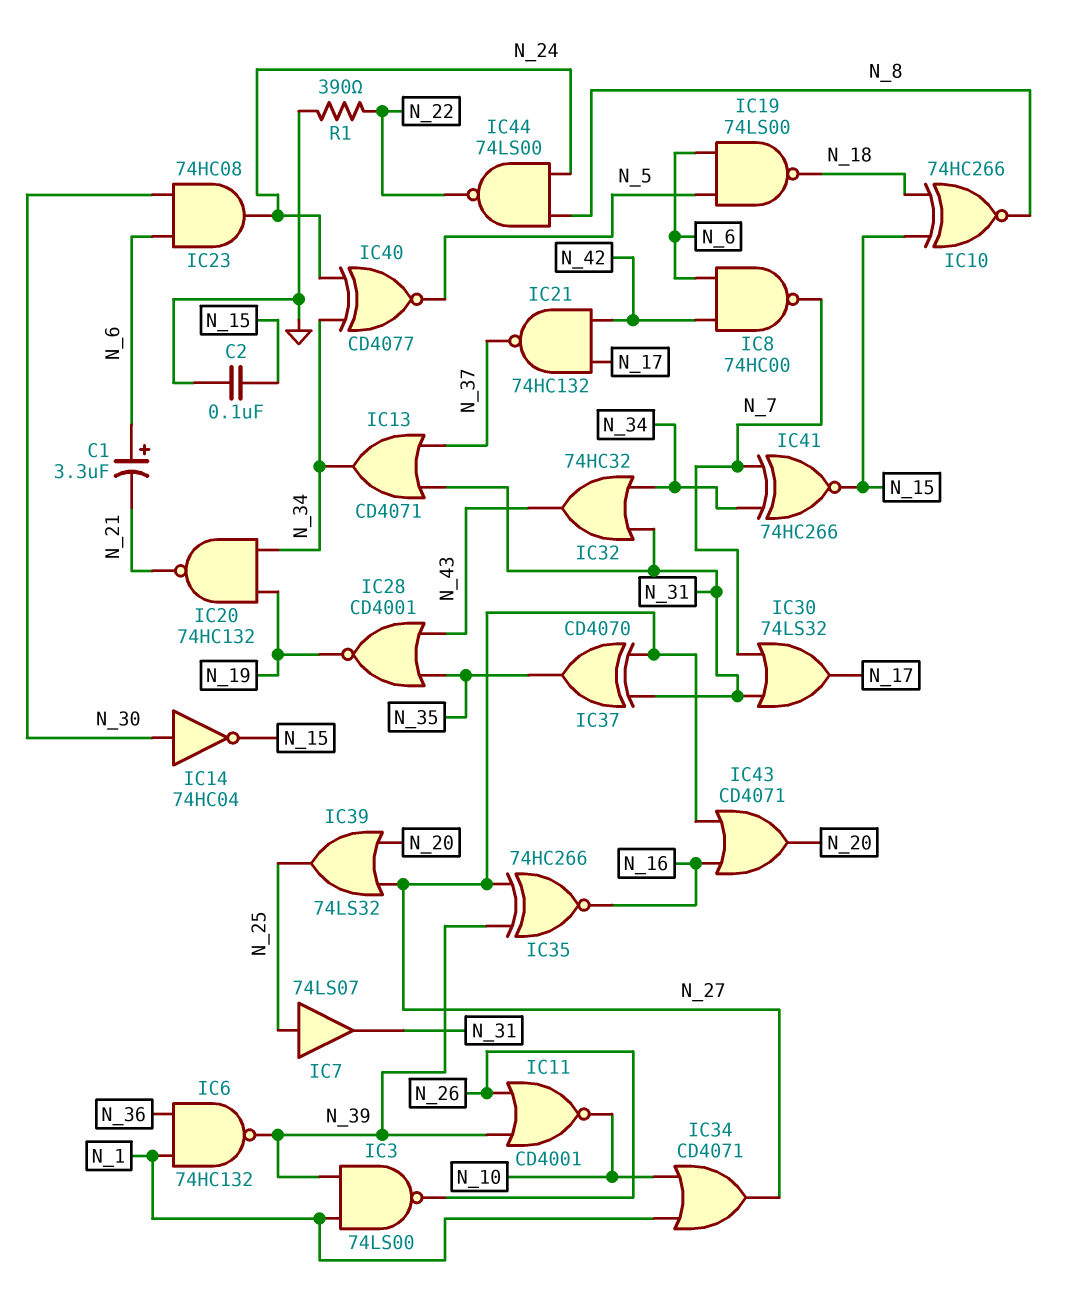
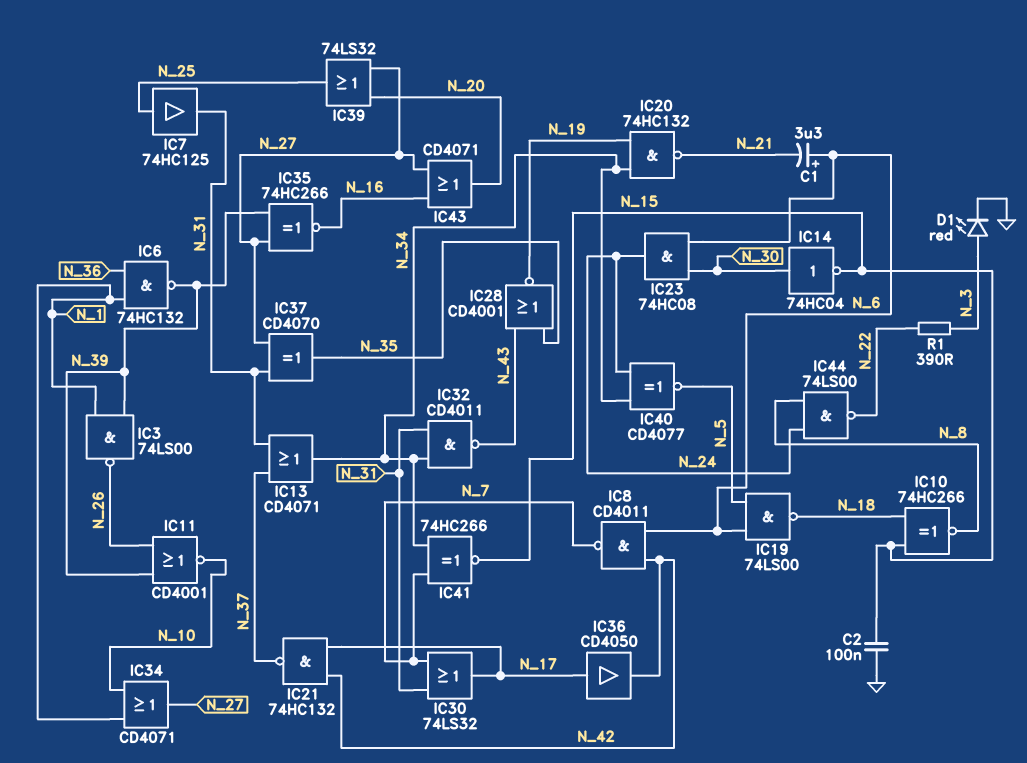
D1: none -> LED red (A N_3, K GND)
IC7: buffer 74LS07 (in N_25, out N_31) -> buffer 74HC125 (in N_25, out N_31)
IC8: NAND 74HC00 (in N_6, in N_42, out N_7) -> NAND CD4011 (in N_6, in N_42, out N_7)
IC32: OR 74HC32 (in N_31, in N_34, out N_43) -> NAND CD4011 (in N_31, in N_34, out N_43)
IC36: none -> buffer CD4050 (in N_17, out N_42)
R1: 390 (GND, N_22) -> 390 (N_3, N_22)

